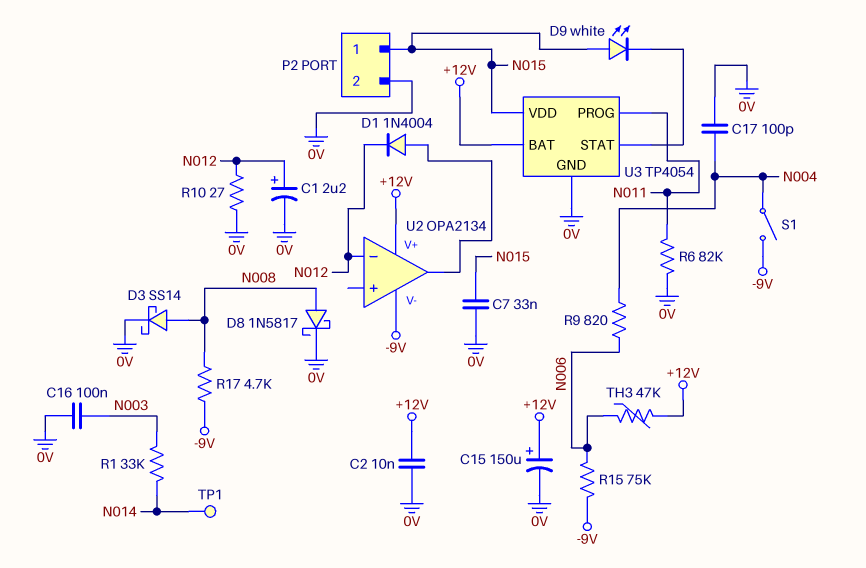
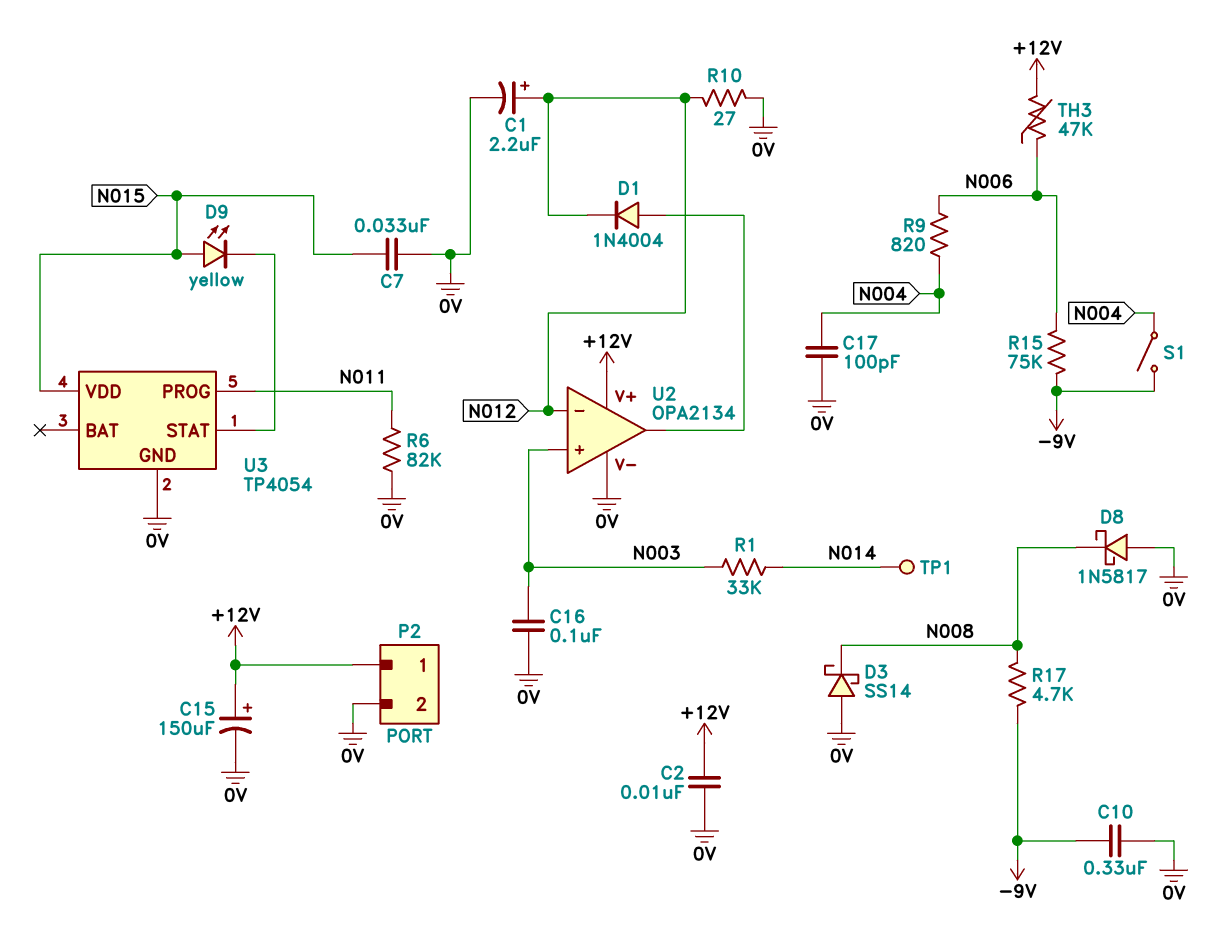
C10: none -> 330nF (-9V, 0V)
D3: schottky SS14 (A N008, K 0V) -> schottky SS14 (A 0V, K N008)
D8: schottky 1N5817 (A N008, K 0V) -> schottky 1N5817 (A 0V, K N008)
D9: LED white (A N015, K U3/STAT) -> LED yellow (A N015, K U3/STAT)
P2 pin 1: N015 -> +12V
U2 pin V-: -9V -> 0V
U2 pin in+: none -> N003
U3 pin BAT: +12V -> none

